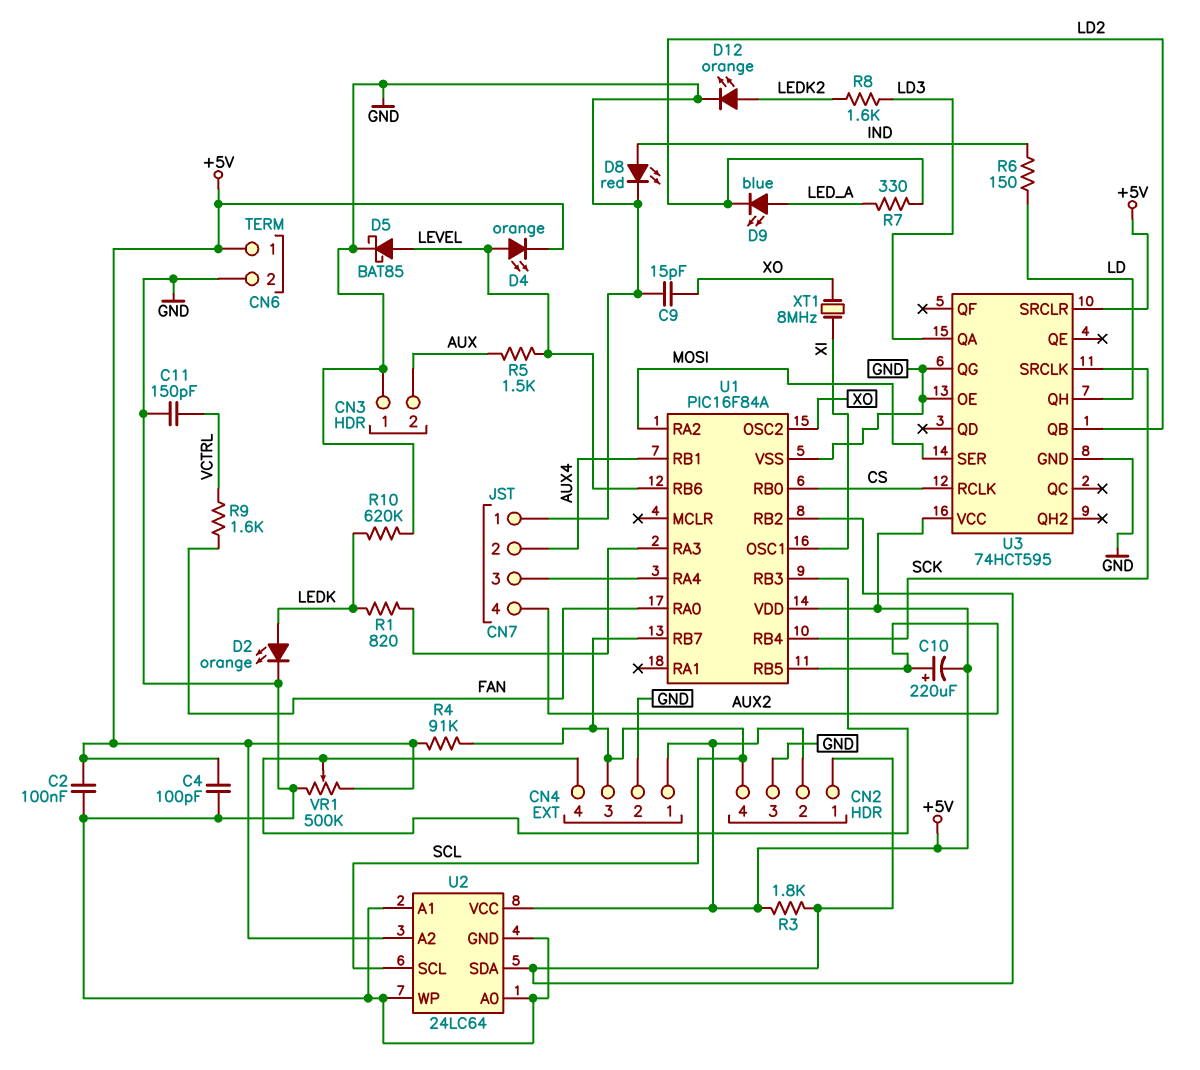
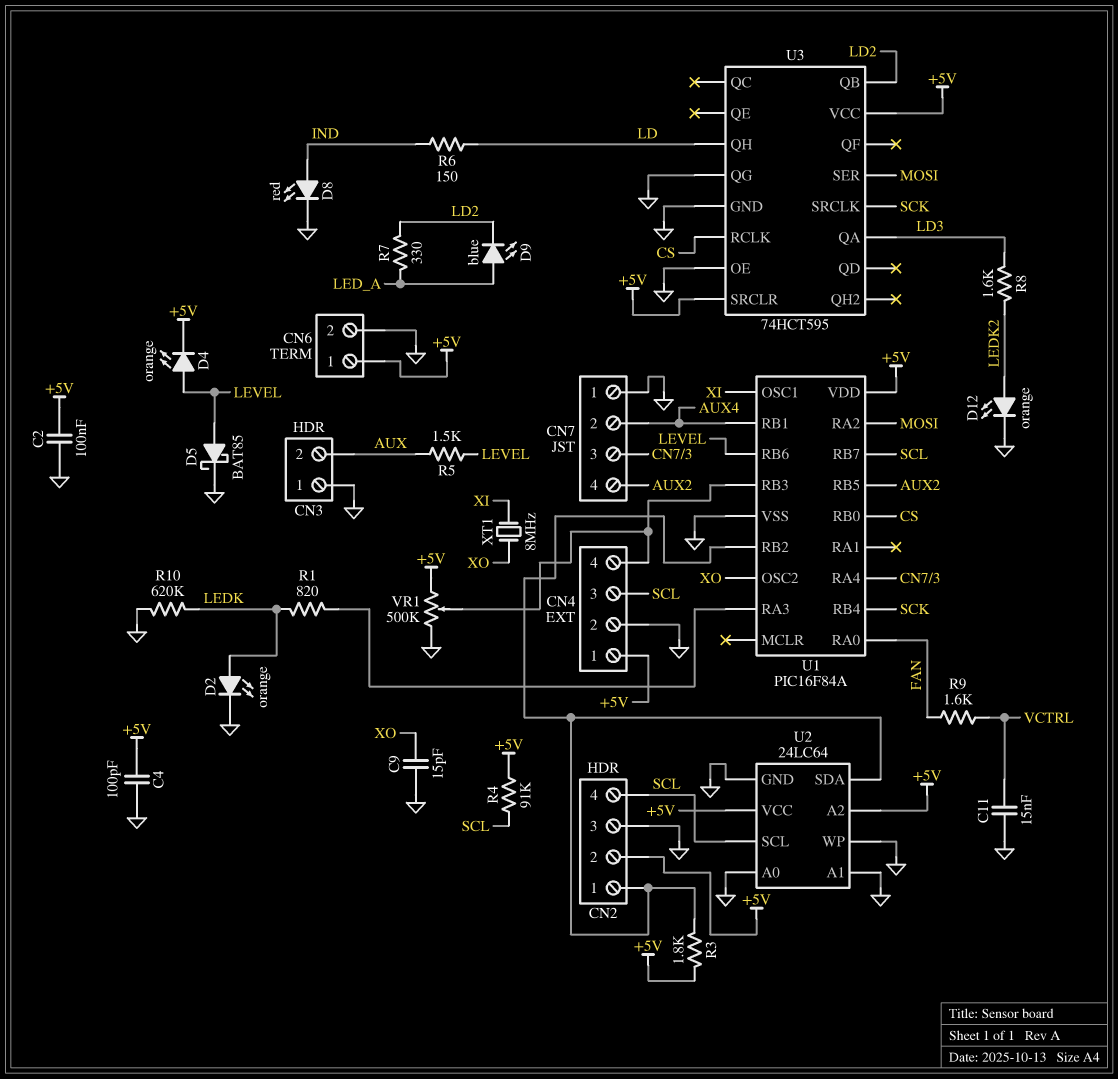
C10: 220uF (plus AUX2, minus +5V) -> none
C11: 150pF (GND, VCTRL) -> 15nF (GND, VCTRL)

